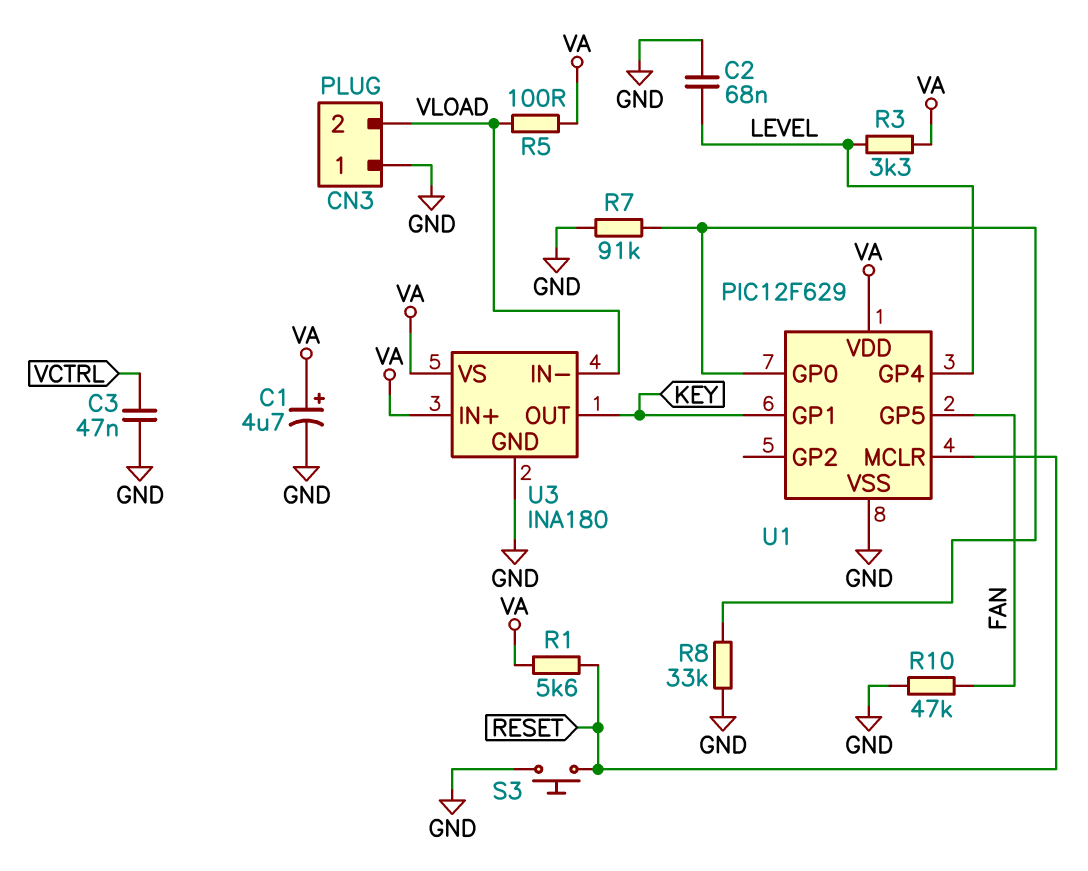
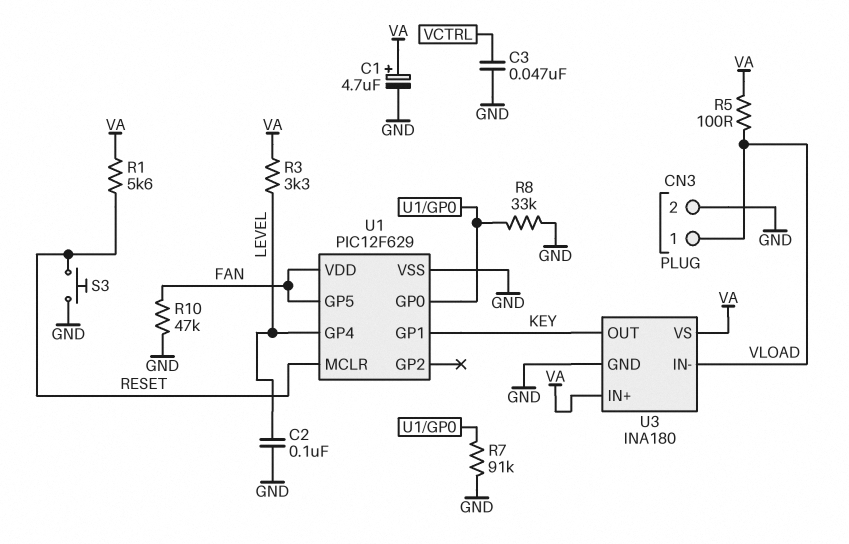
C2: 68nF (GND, LEVEL) -> 100nF (GND, LEVEL)
CN3 pin 1: GND -> VLOAD
CN3 pin 2: VLOAD -> GND
U1 pin VDD: VA -> FAN

